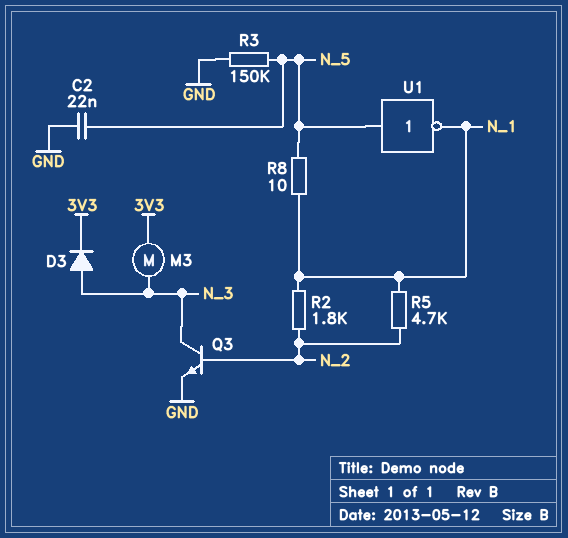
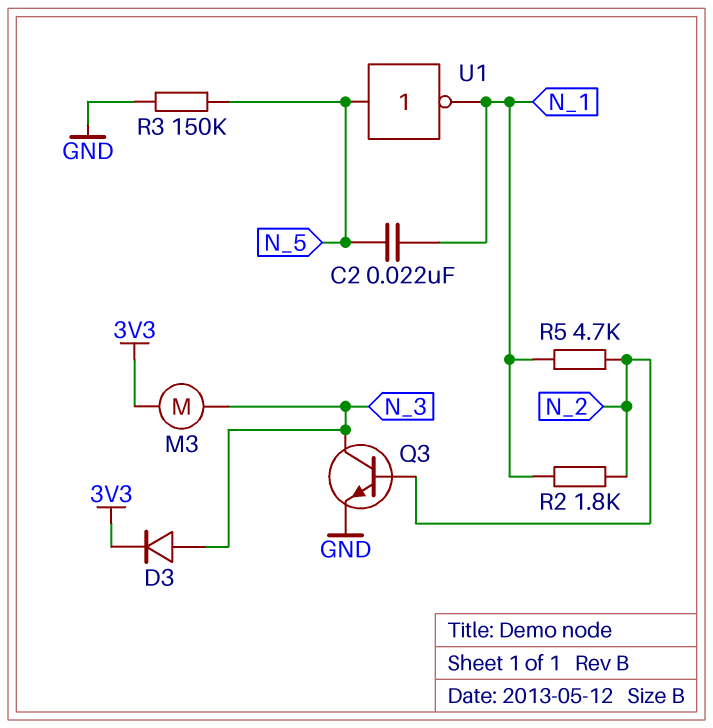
C2: 22nF (GND, N_5) -> 22nF (N_1, N_5)
R8: 10 (N_1, N_5) -> none

